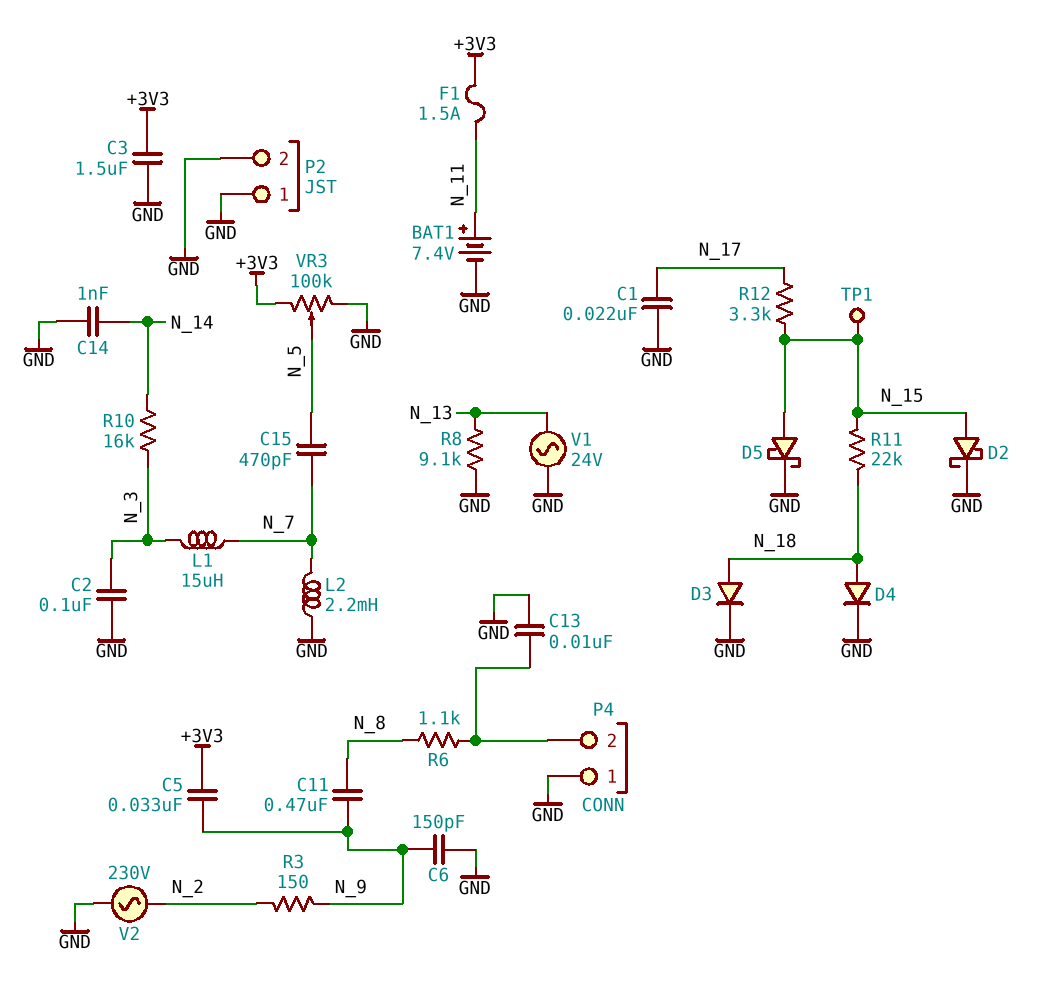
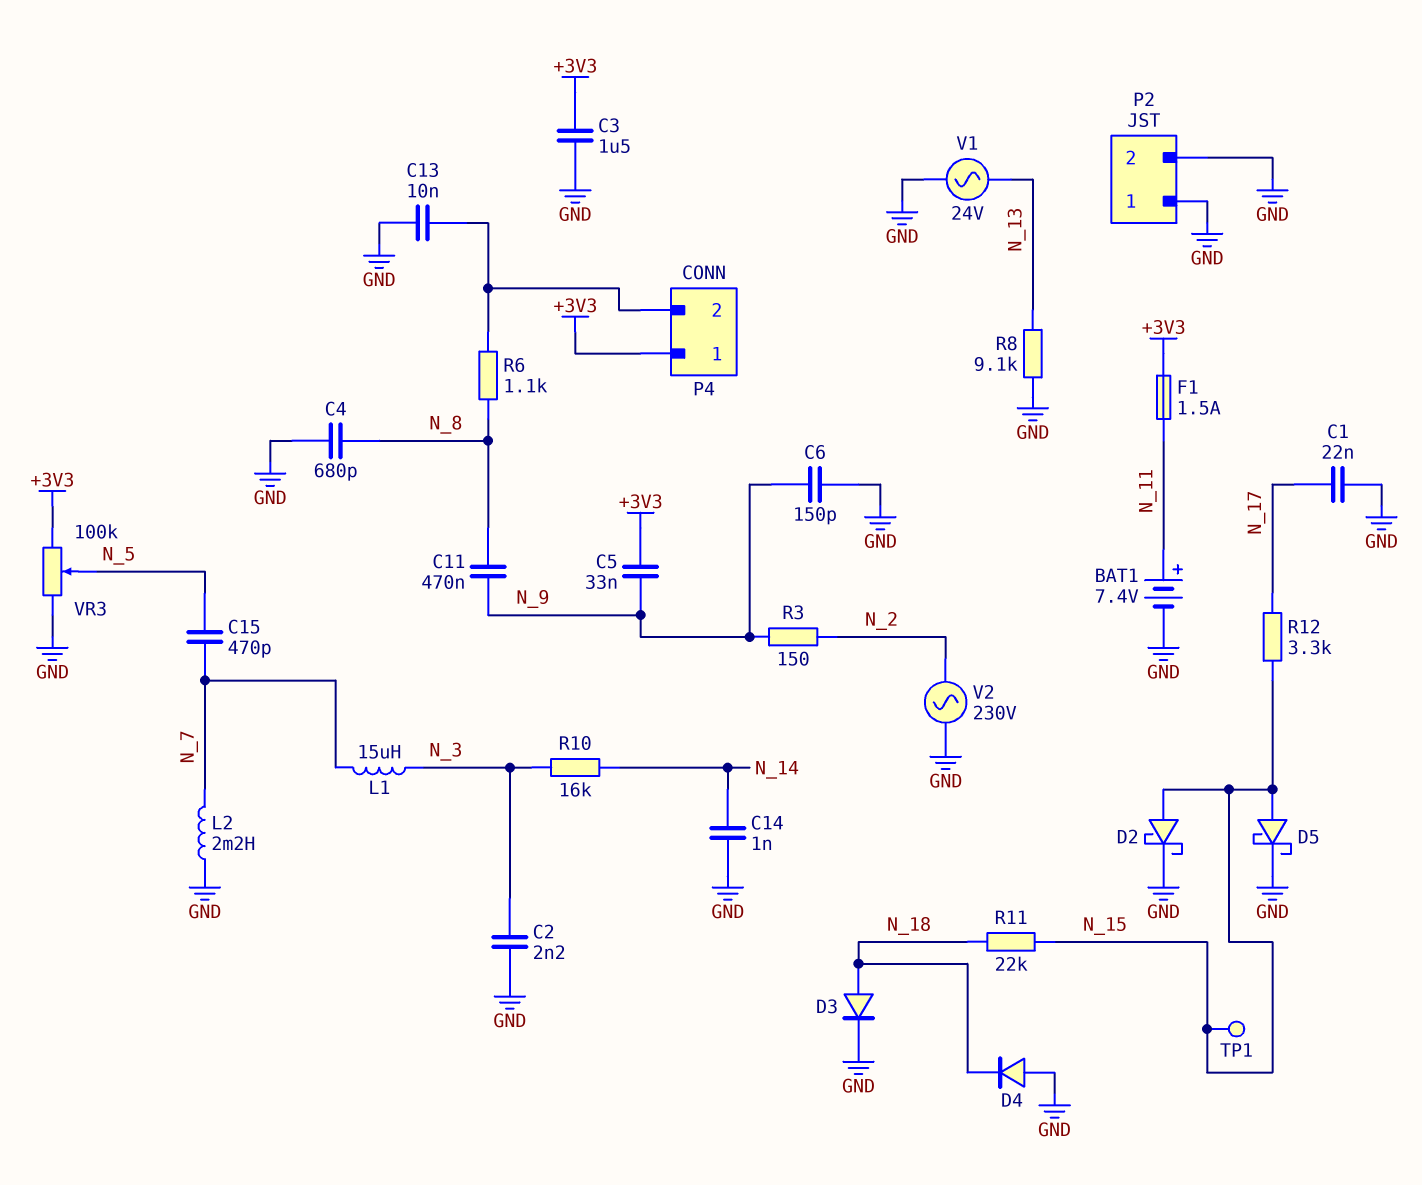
C2: 100nF (GND, N_3) -> 2.2nF (GND, N_3)
C4: none -> 680pF (GND, N_8)
D4: diode (A N_18, K GND) -> diode (A GND, K N_18)
P4 pin 1: GND -> +3V3

